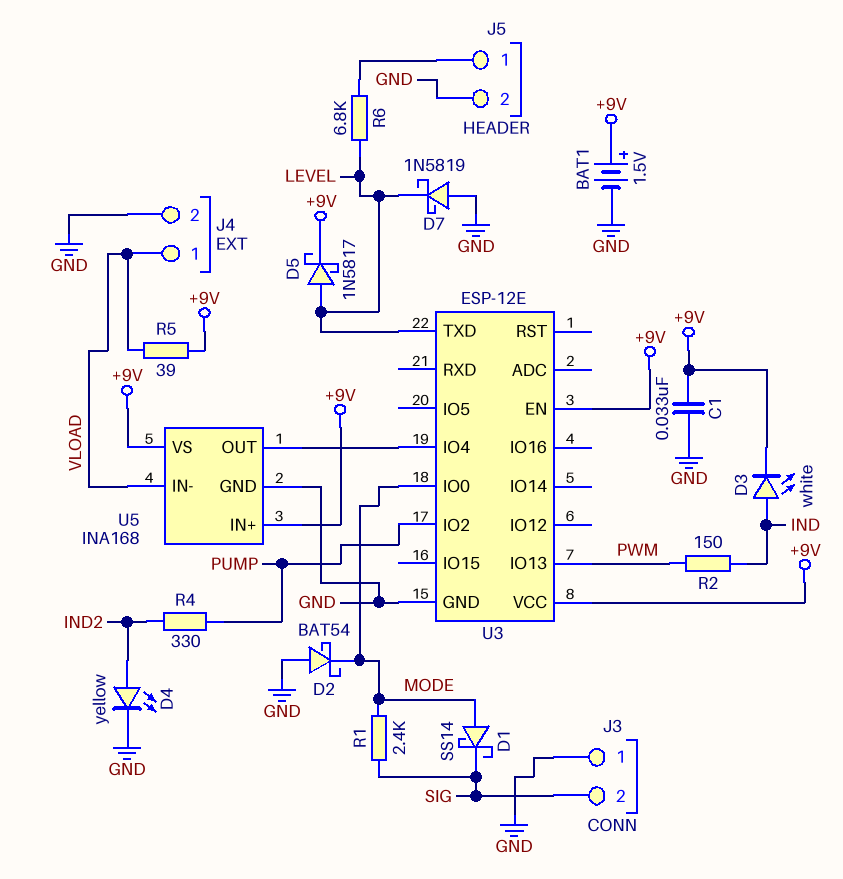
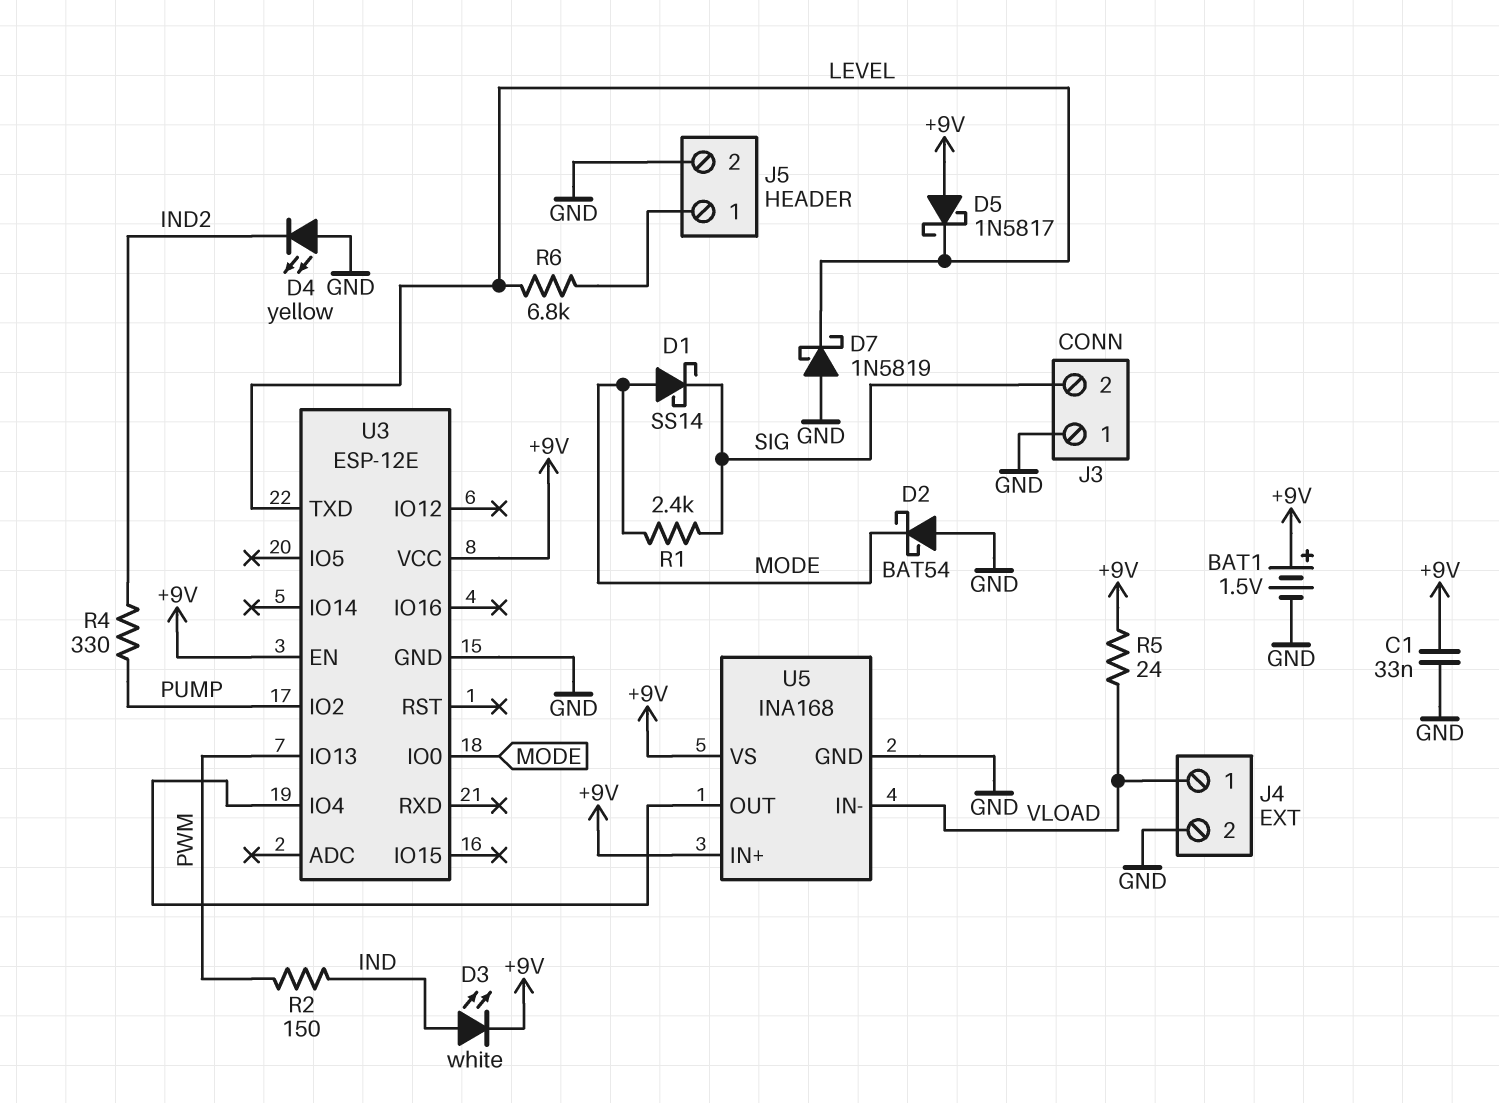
D4: LED yellow (A IND2, K GND) -> LED yellow (A GND, K IND2)
D5: schottky 1N5817 (A LEVEL, K +9V) -> schottky 1N5817 (A +9V, K LEVEL)
R5: 39 (+9V, VLOAD) -> 24 (+9V, VLOAD)

